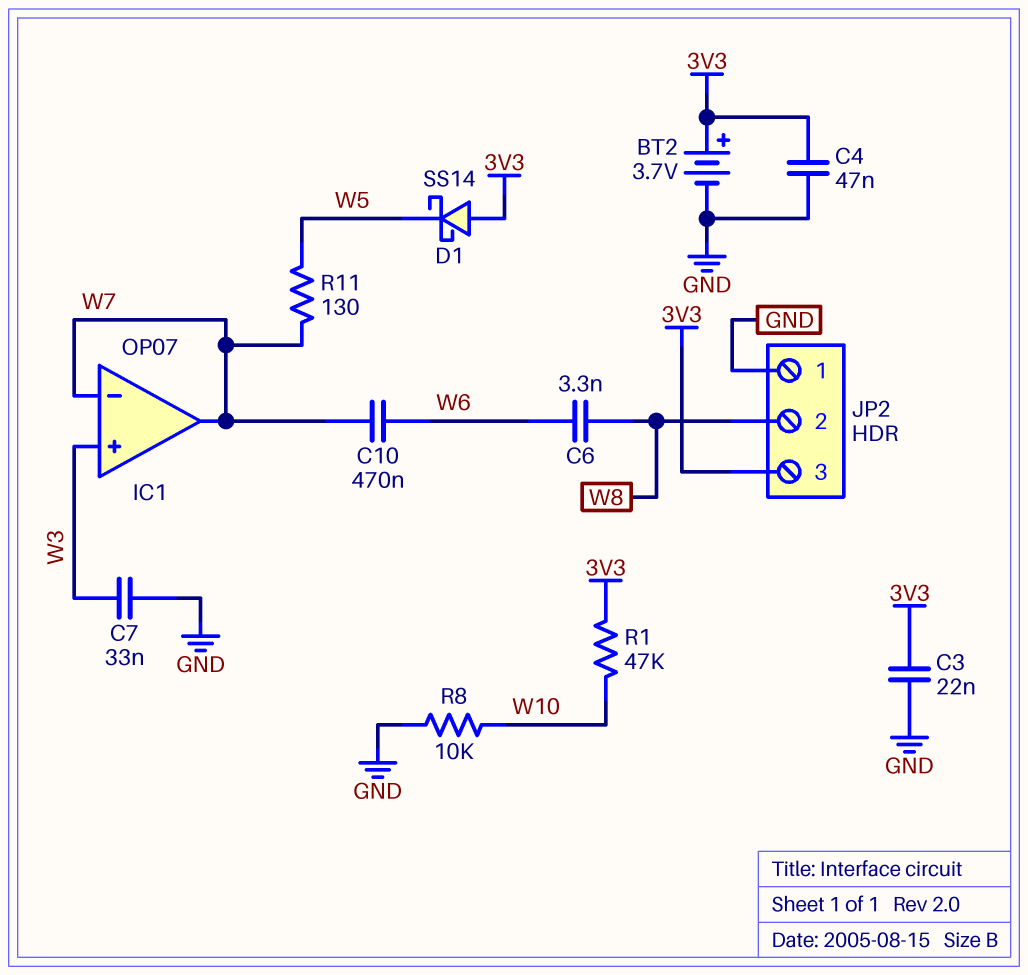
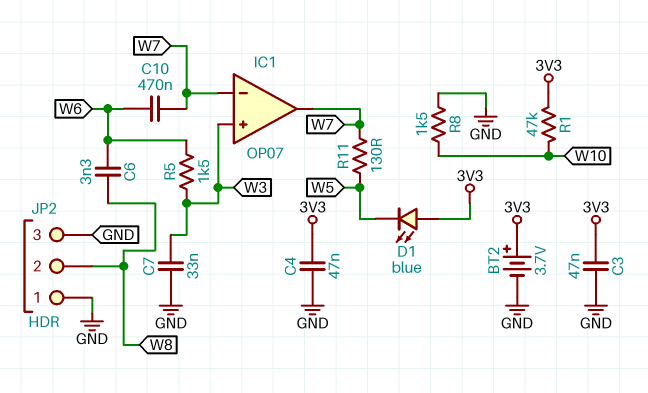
C3: 22nF (3V3, GND) -> 47nF (3V3, GND)
D1: schottky SS14 (A 3V3, K W5) -> LED blue (A 3V3, K W5)
JP2 pin 3: 3V3 -> GND
R5: none -> 1.5k (W3, W6)
R8: 10k (GND, W10) -> 1.5k (GND, W10)

